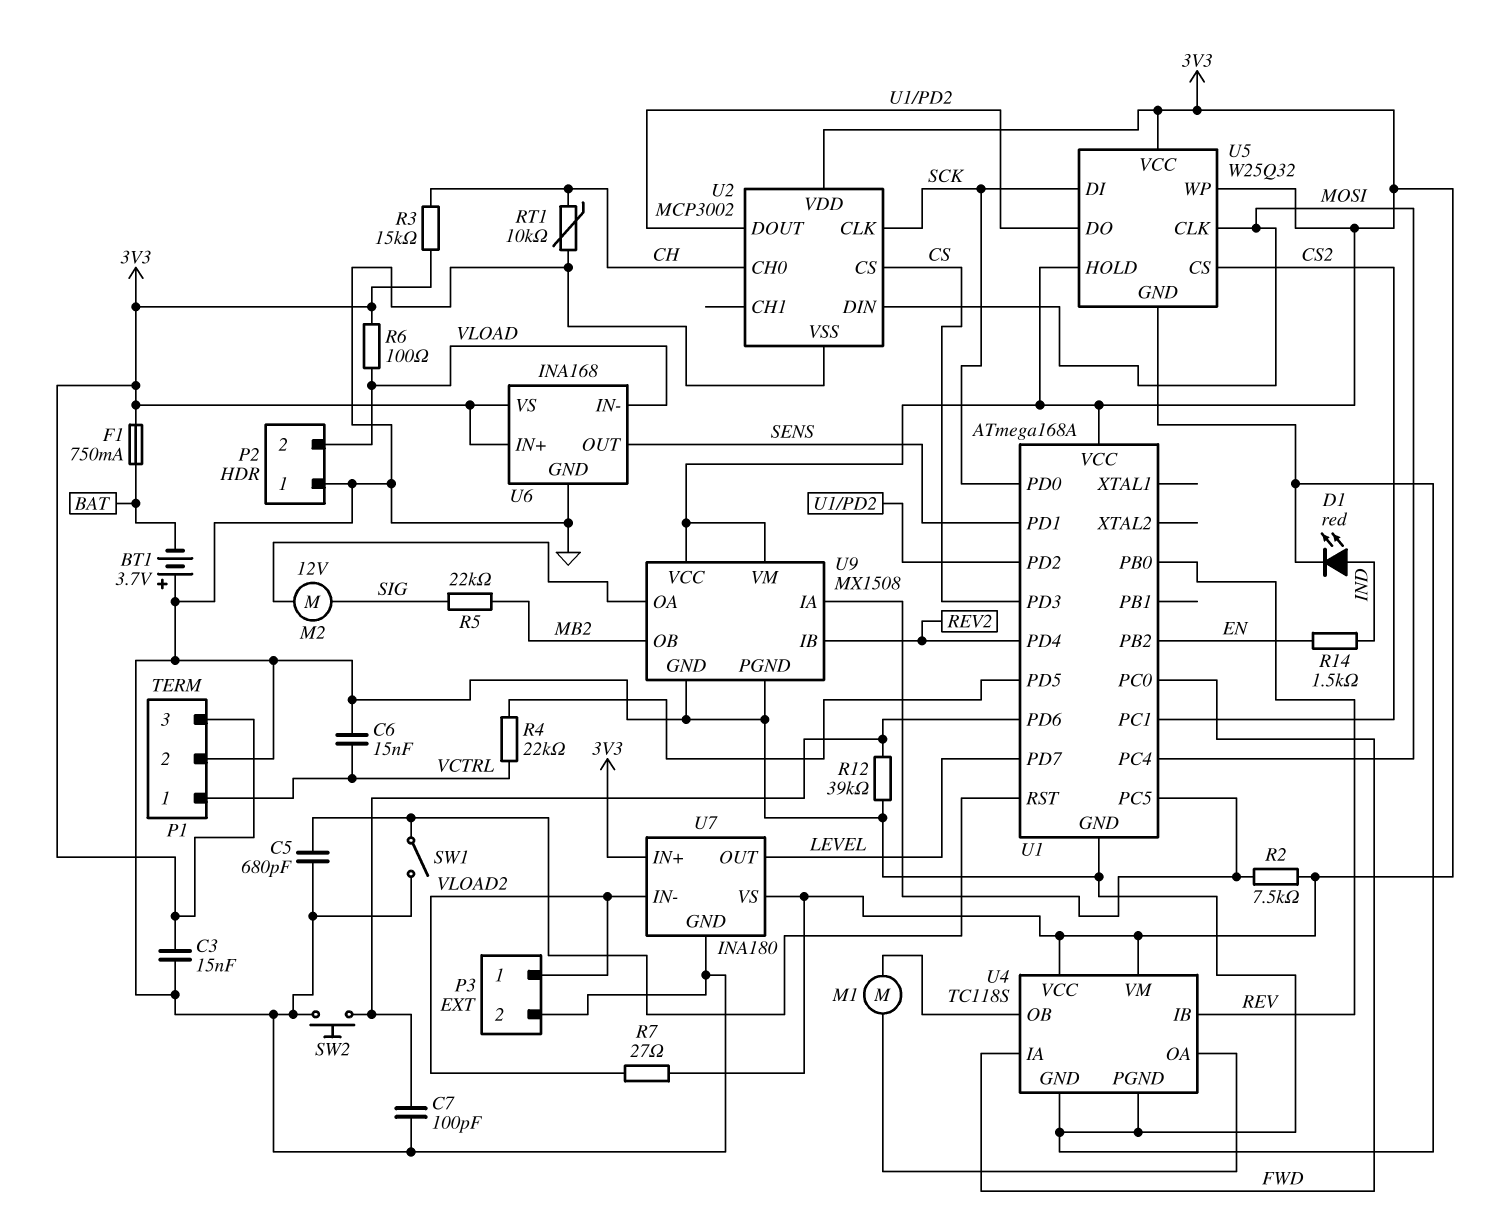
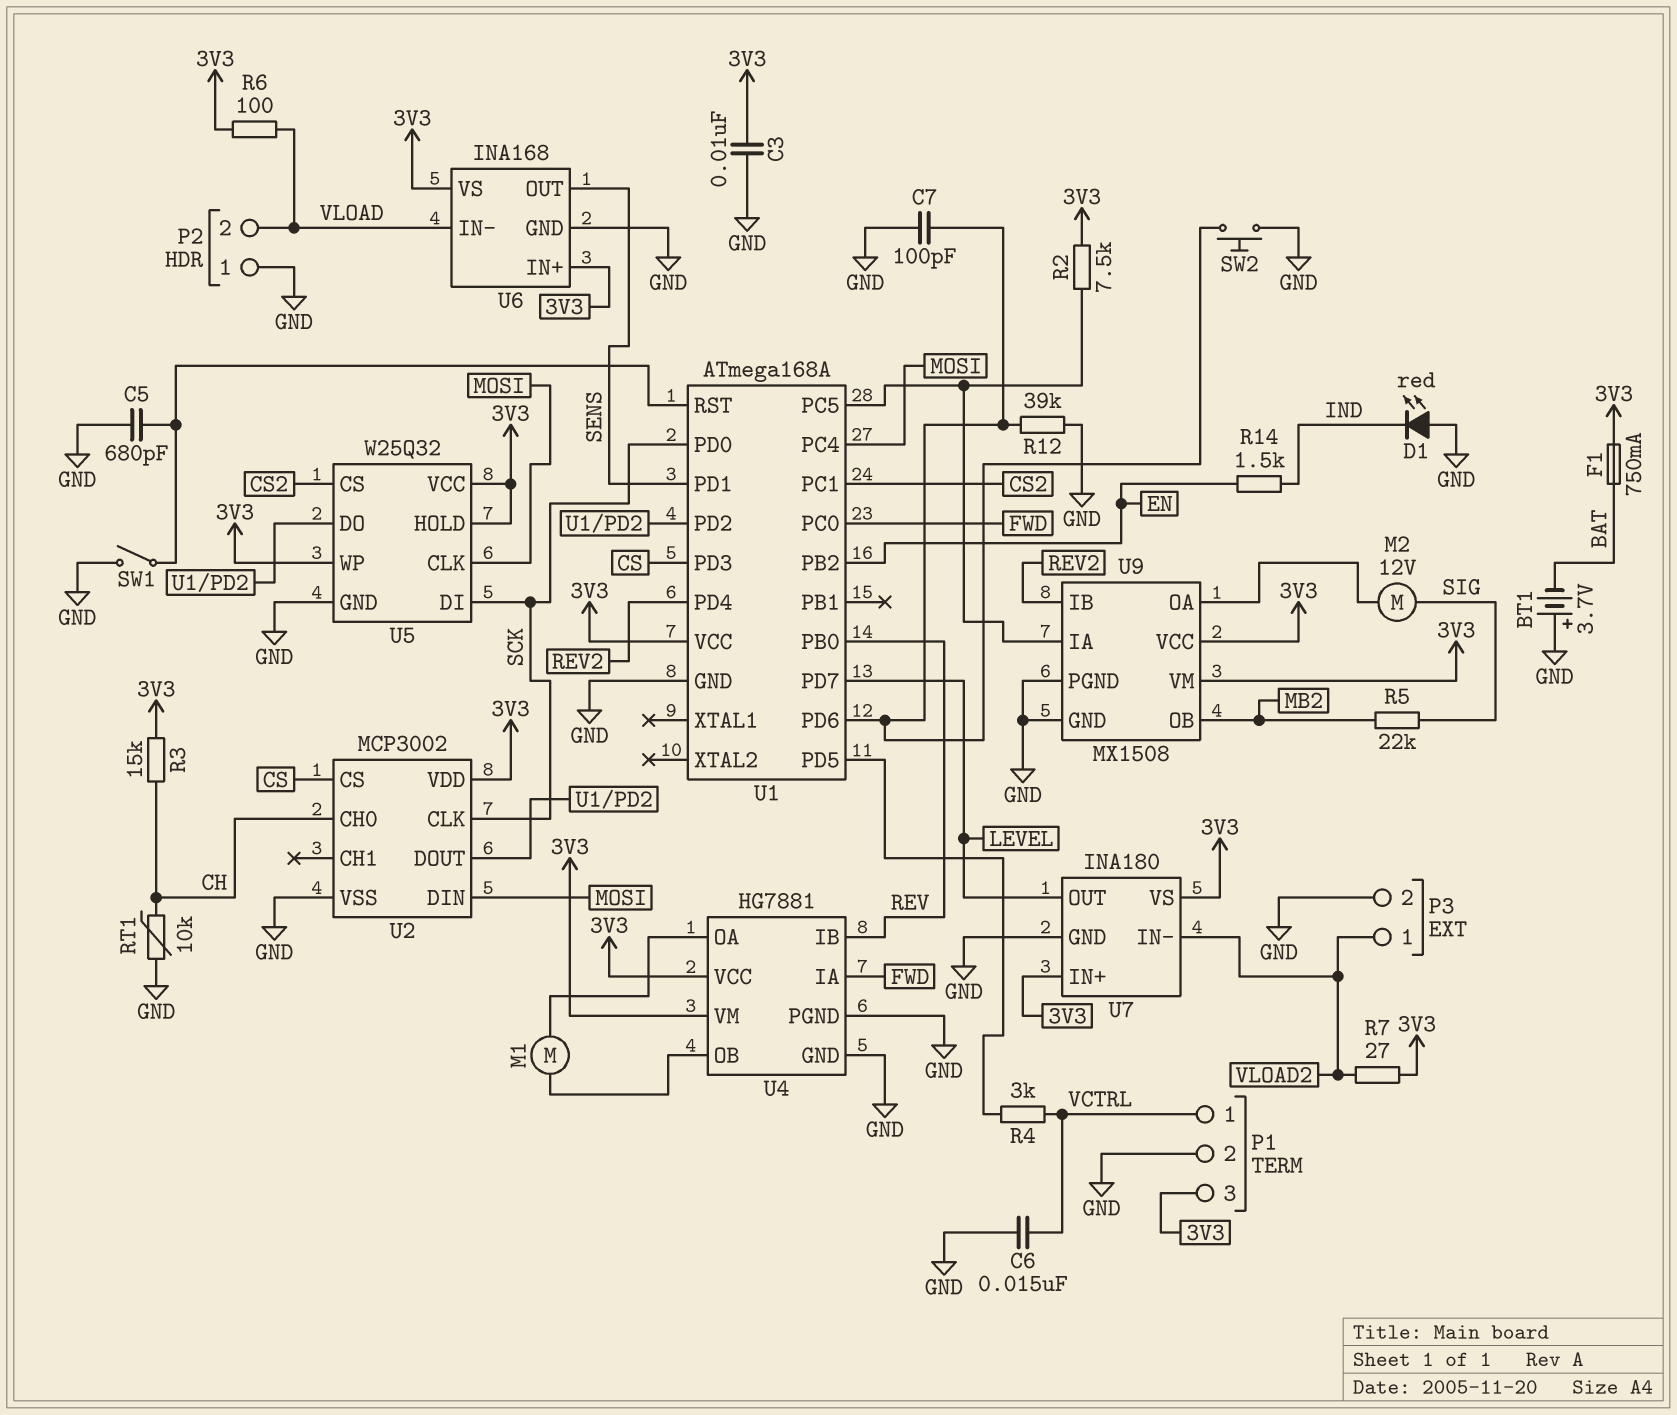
C3: 15nF (3V3, GND) -> 10nF (3V3, GND)
D1: LED red (A IND, K GND) -> LED red (A GND, K IND)
R4: 22k (U1/PD5, VCTRL) -> 3k (U1/PD5, VCTRL)
U4: TC118S -> HG7881

